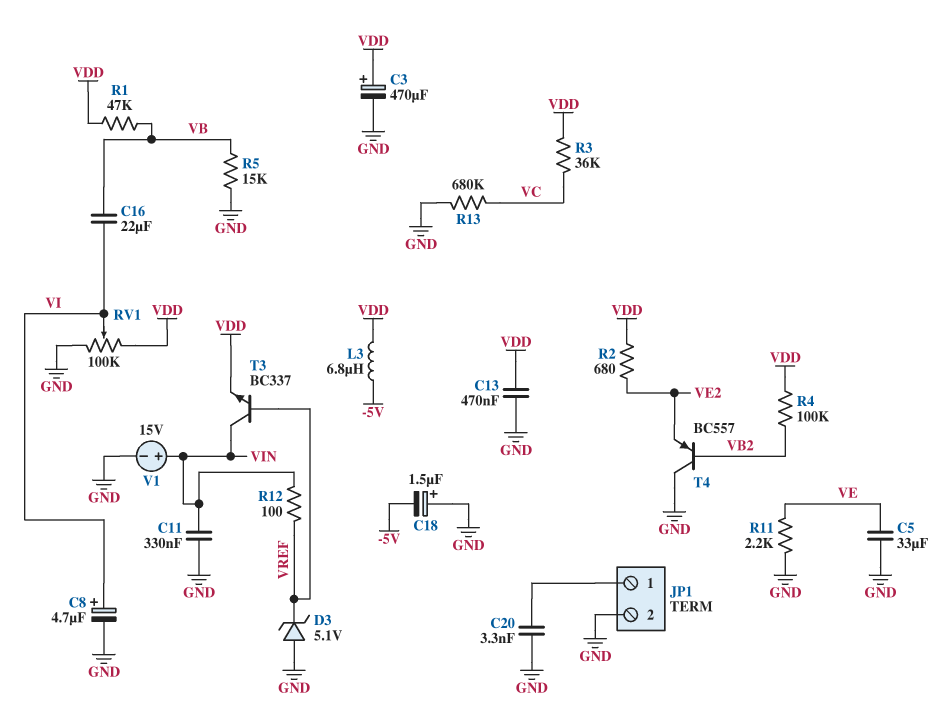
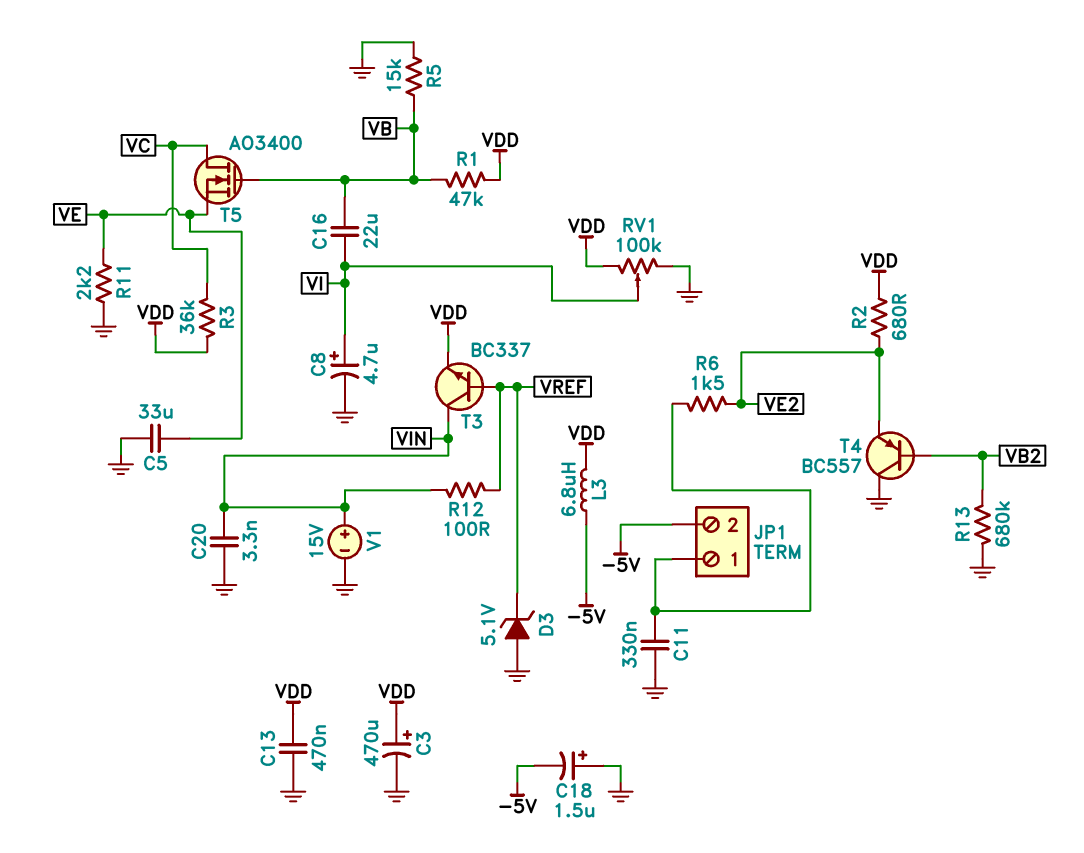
C11: 330nF (GND, VIN) -> 330nF (GND, JP1/1)
C20: 3.3nF (GND, JP1/1) -> 3.3nF (GND, VIN)
JP1 pin 2: GND -> -5V
R4: 100k (VB2, VDD) -> none
R6: none -> 1.5k (JP1/1, VE2)
R13: 680k (GND, VC) -> 680k (GND, VB2)
T5: none -> NMOS AO3400 (G VB, D VC, S VE)

